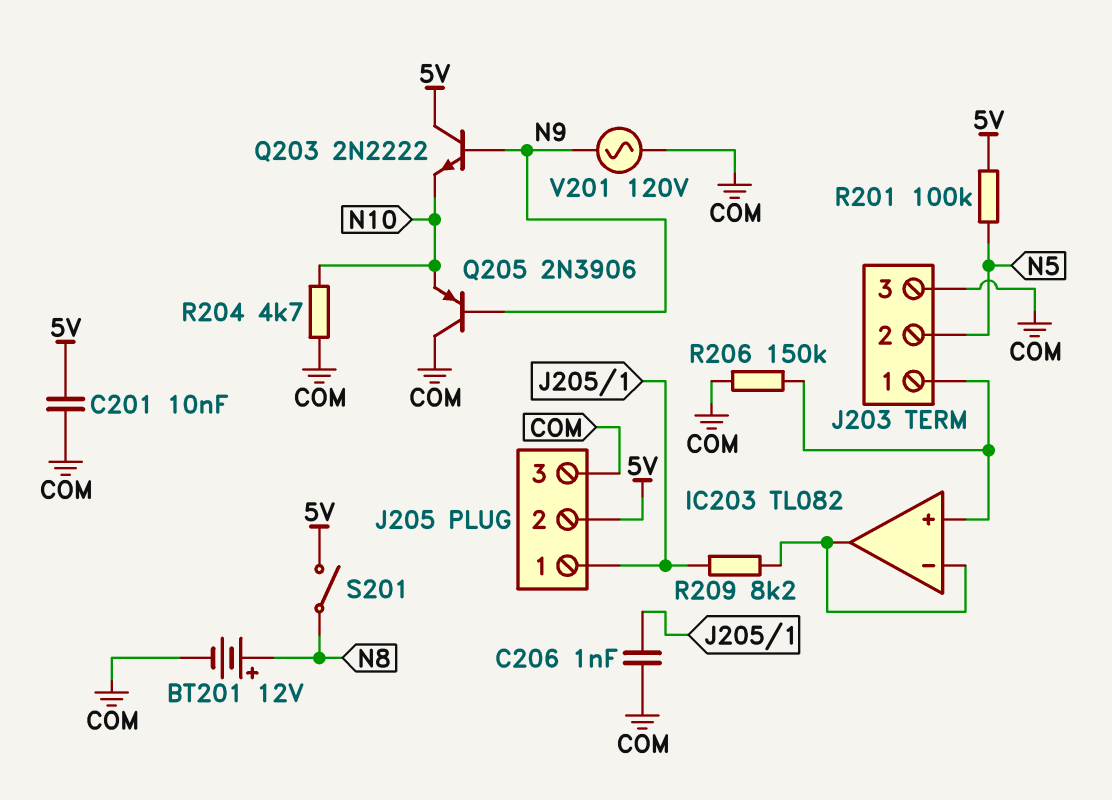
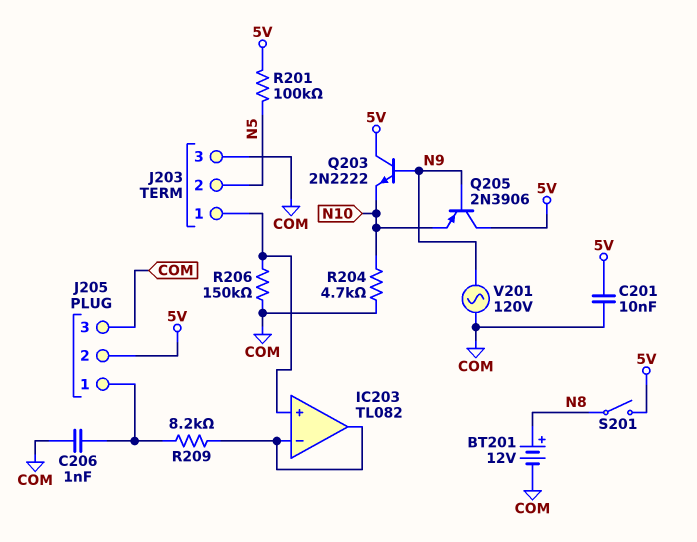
Q205: PNP 2N3906 (B N9, C COM, E N10) -> PNP 2N3906 (B N9, C 5V, E N10)

